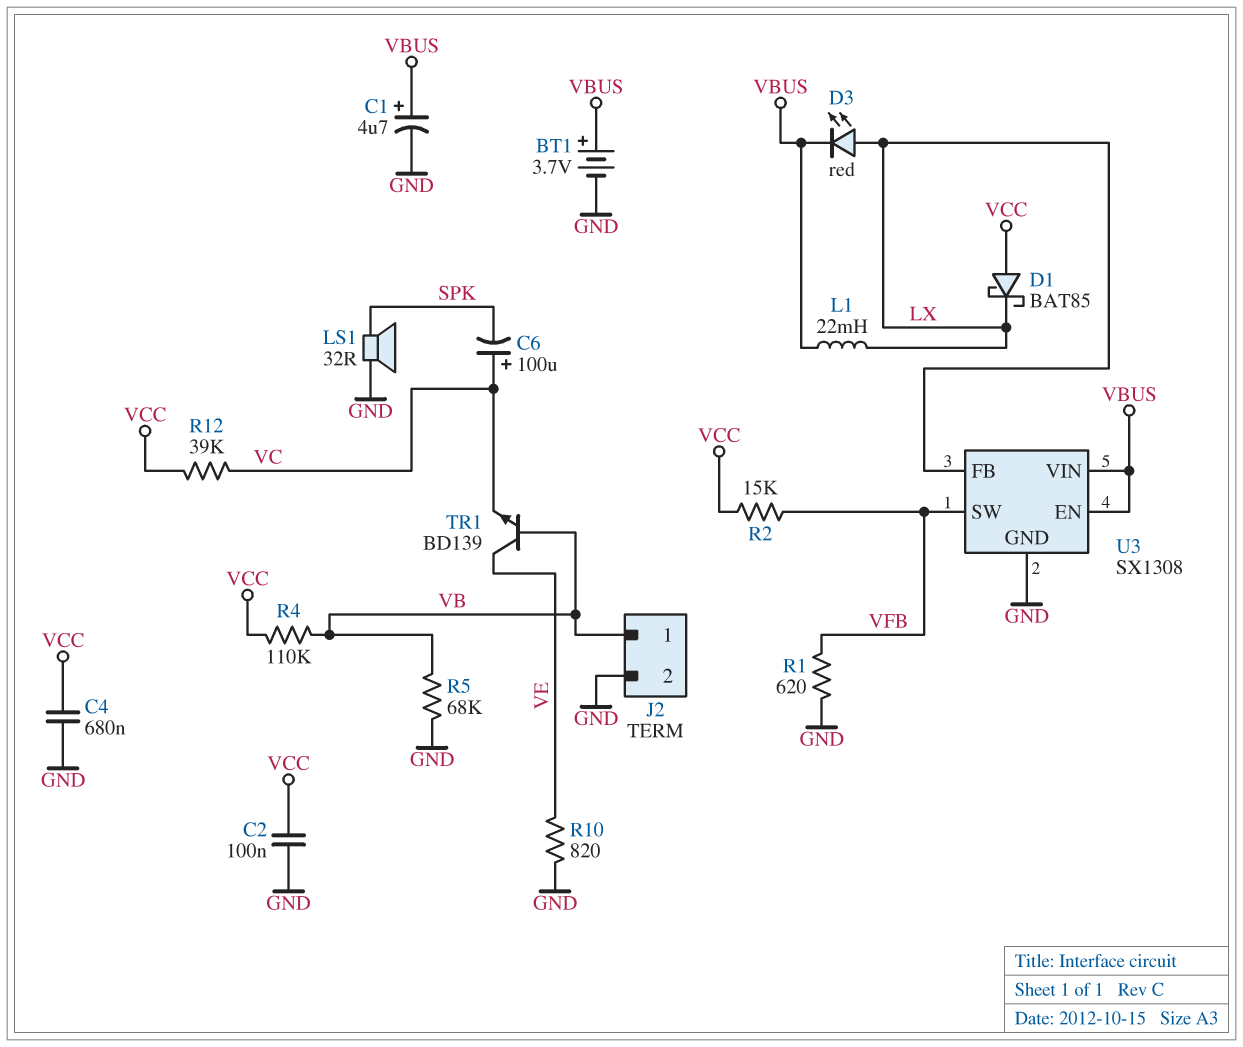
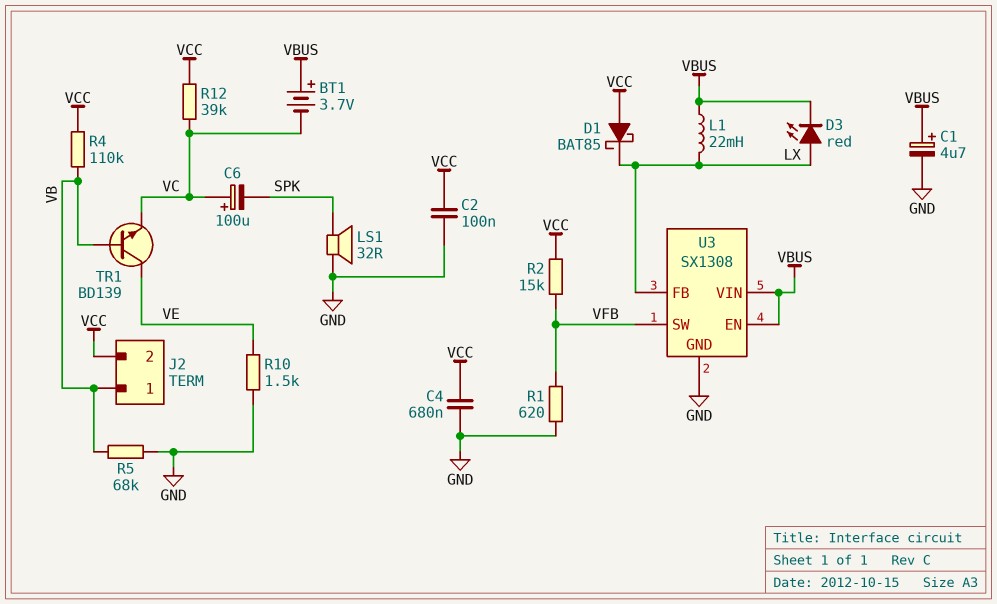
BT1: 3.7V (plus VBUS, minus GND) -> 3.7V (plus VBUS, minus VC)
J2 pin 2: GND -> VCC
R10: 820 (GND, VE) -> 1.5k (GND, VE)

